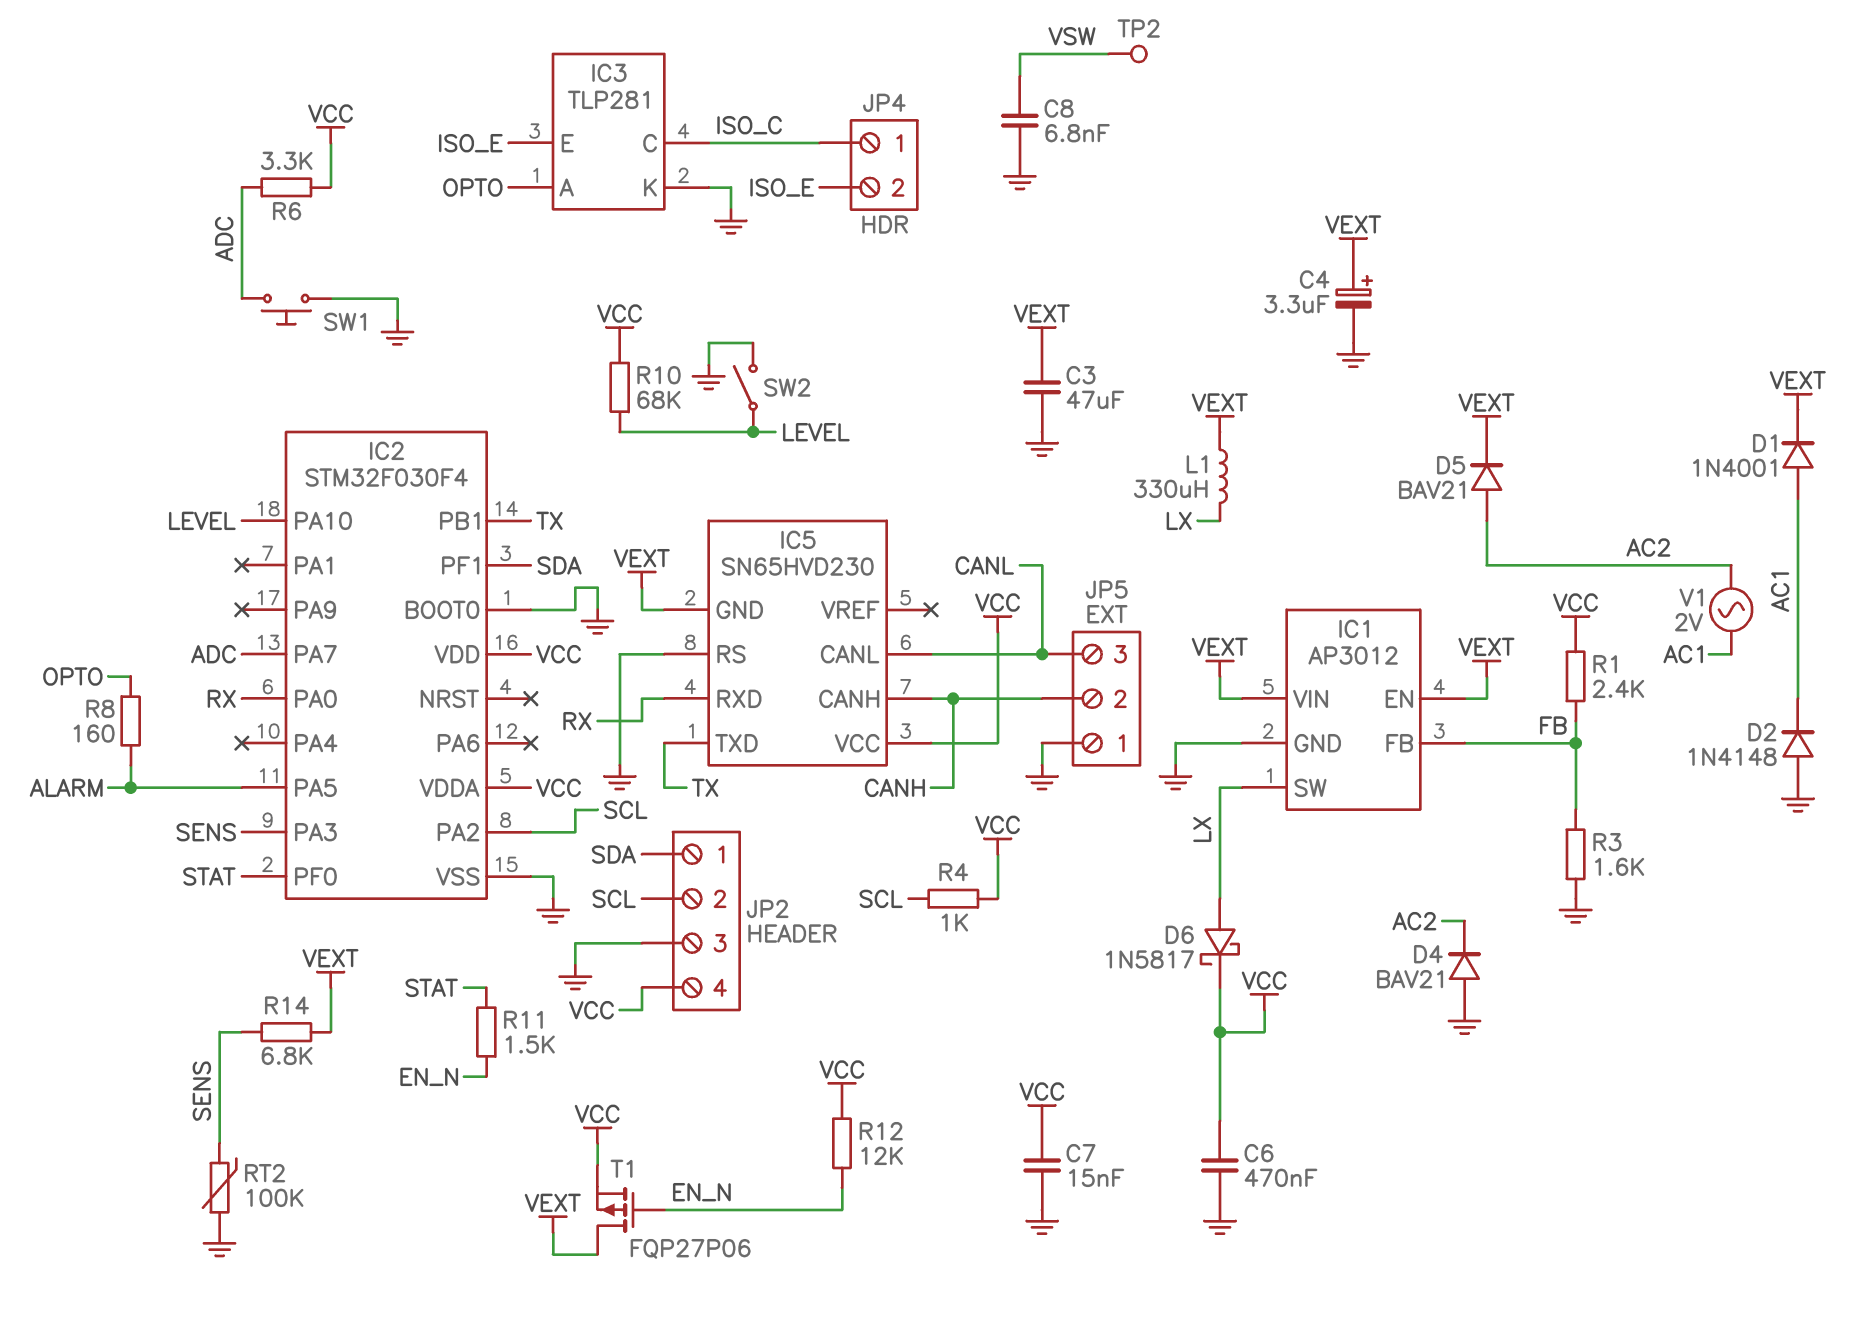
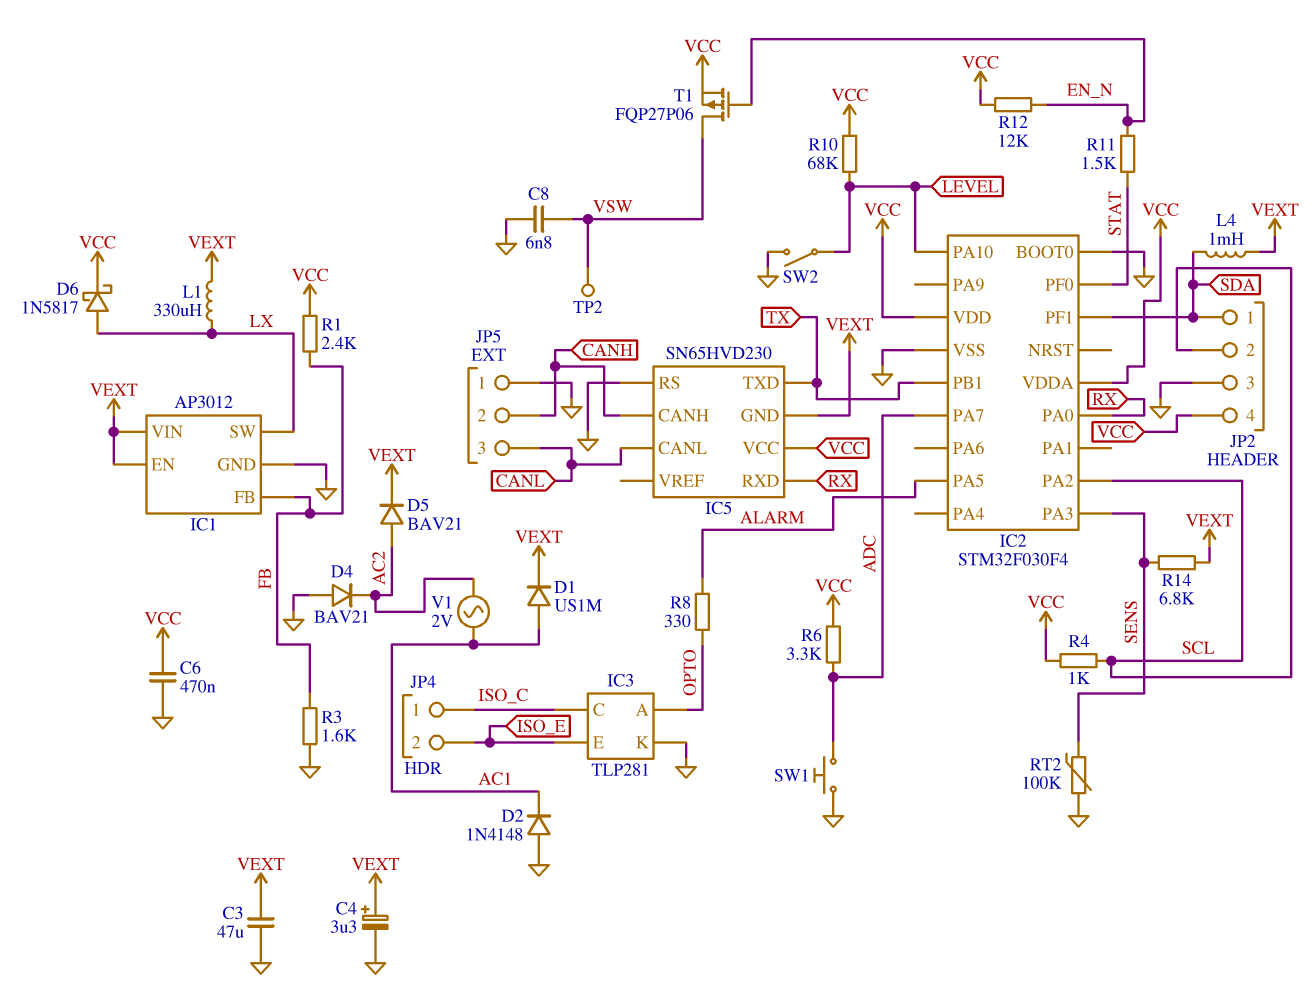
C7: 15nF (GND, VCC) -> none
D1: diode 1N4001 (A AC1, K VEXT) -> diode US1M (A AC1, K VEXT)
L4: none -> 1mH (SDA, VEXT)
R8: 160 (ALARM, OPTO) -> 330 (ALARM, OPTO)
T1: PMOS FQP27P06 (G EN_N, D VEXT, S VCC) -> PMOS FQP27P06 (G EN_N, D VSW, S VCC)

